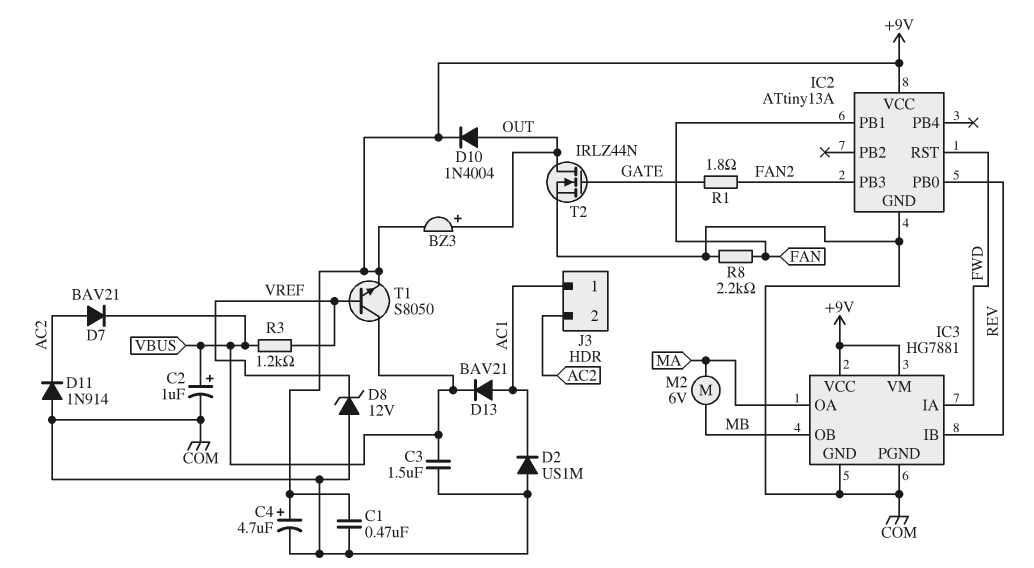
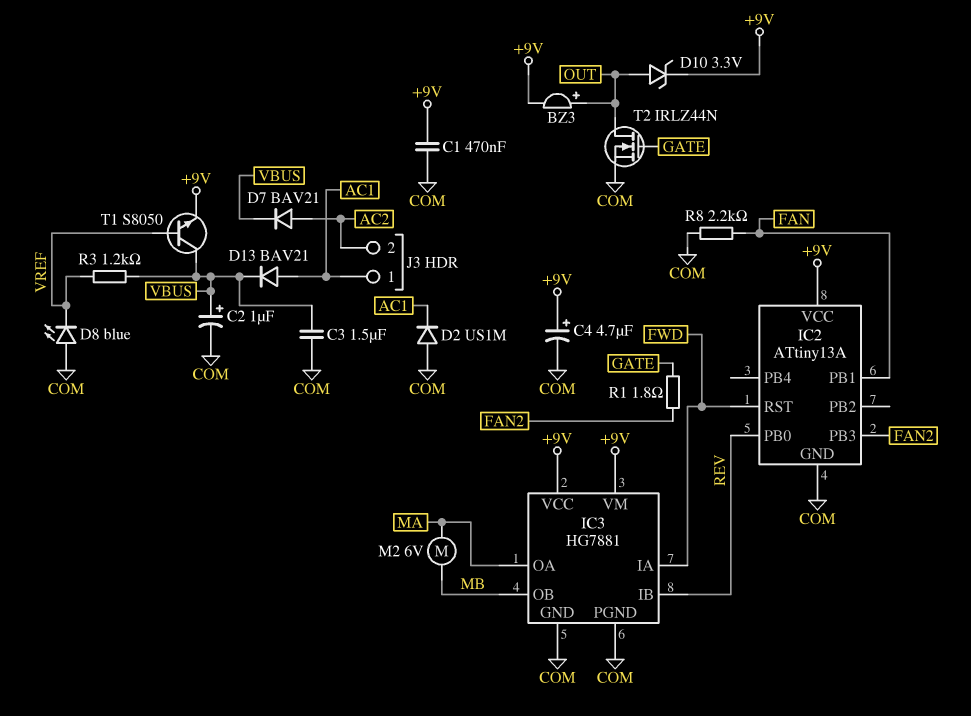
D8: zener 12V (A COM, K VREF) -> LED blue (A COM, K VREF)
D10: diode 1N4004 (A OUT, K +9V) -> zener 3.3V (A OUT, K +9V)
D11: diode 1N914 (A COM, K AC2) -> none

